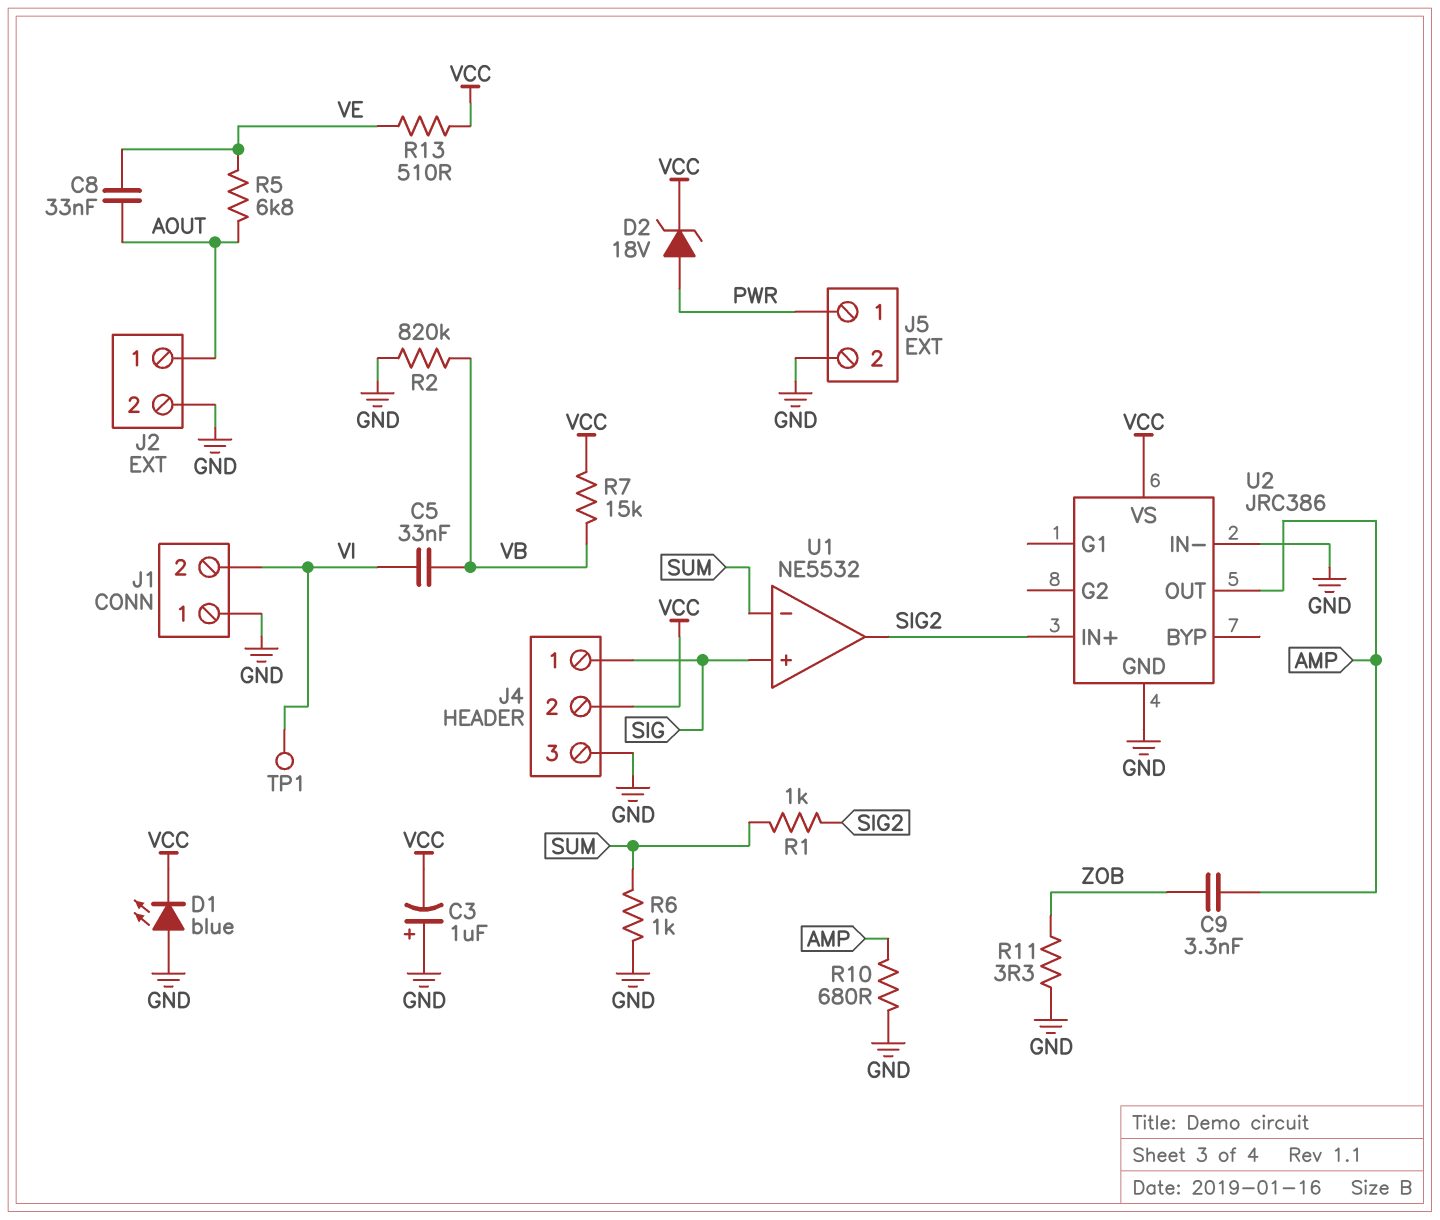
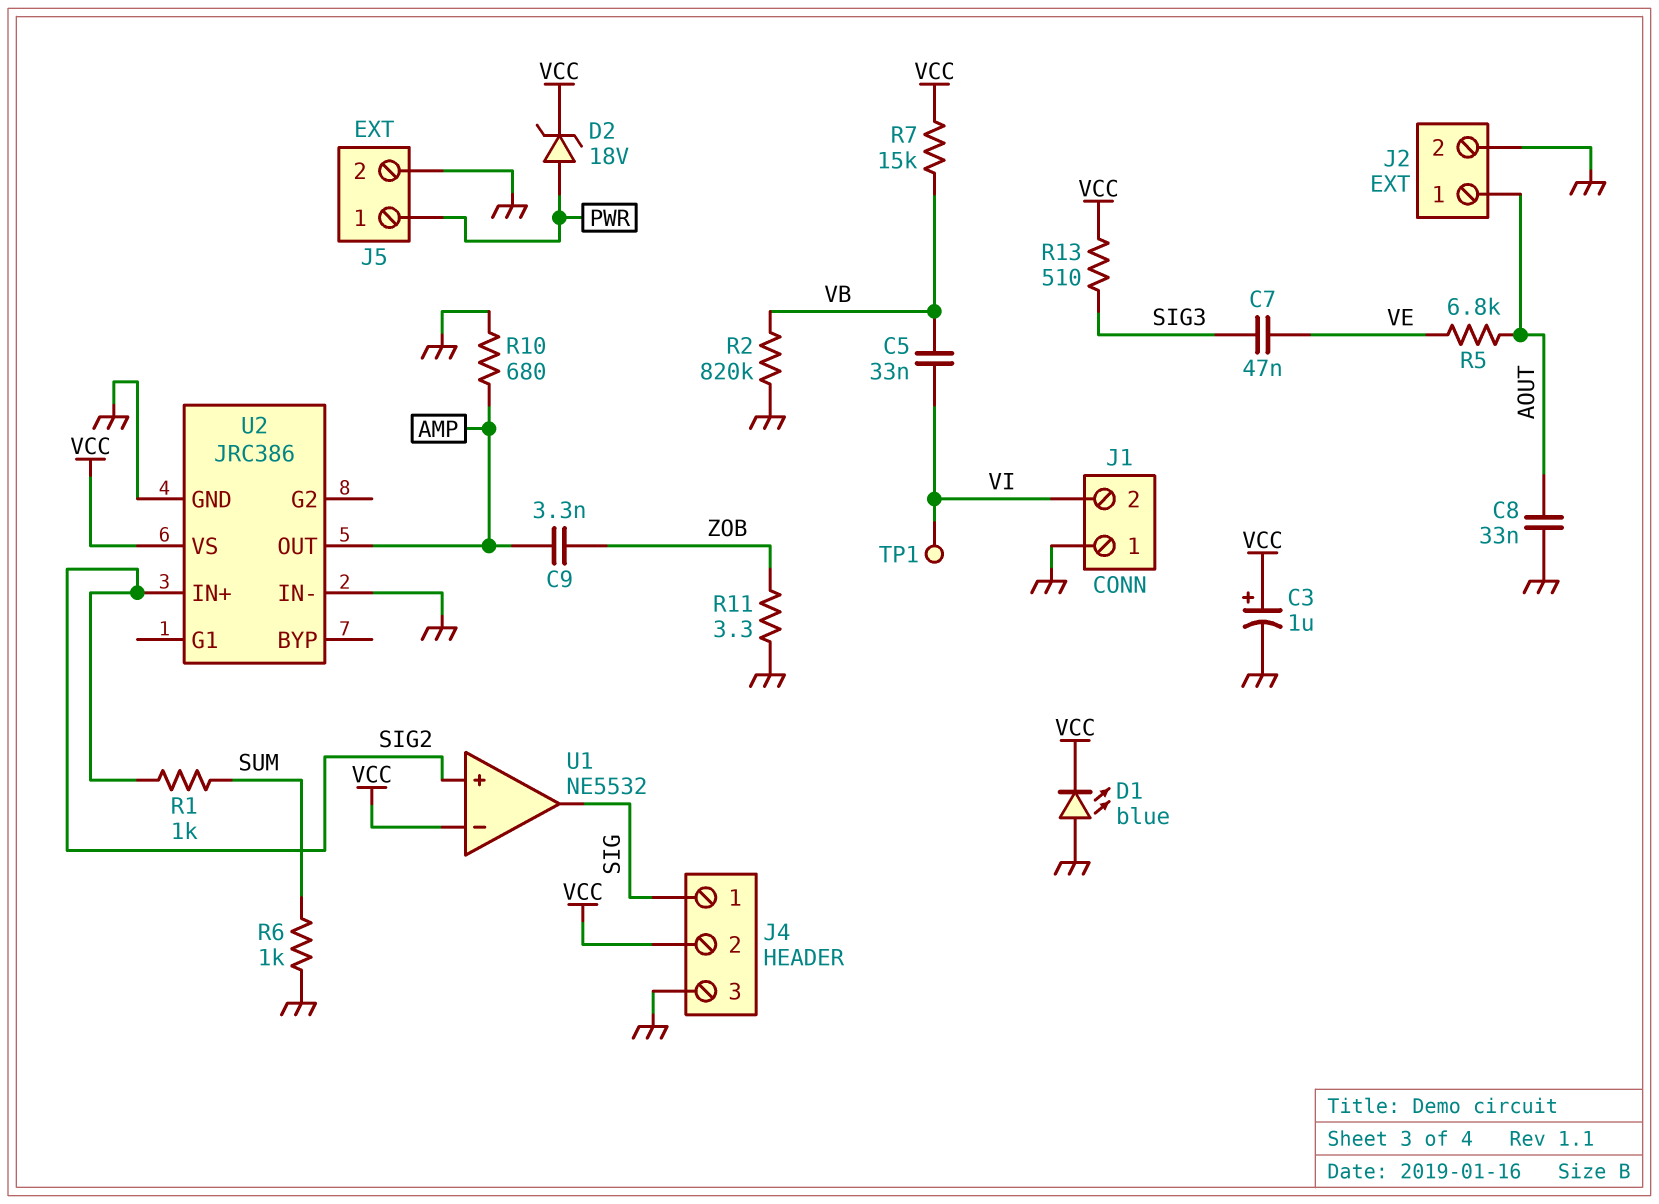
C3: 1uF (plus GND, minus VCC) -> 1uF (plus VCC, minus GND)
C7: none -> 47nF (SIG3, VE)
C8: 33nF (AOUT, VE) -> 33nF (AOUT, GND)
R13: 510 (VCC, VE) -> 510 (SIG3, VCC)
U1 pin in+: SIG -> SIG2
U1 pin in-: SUM -> VCC
U1 pin out: SIG2 -> SIG

